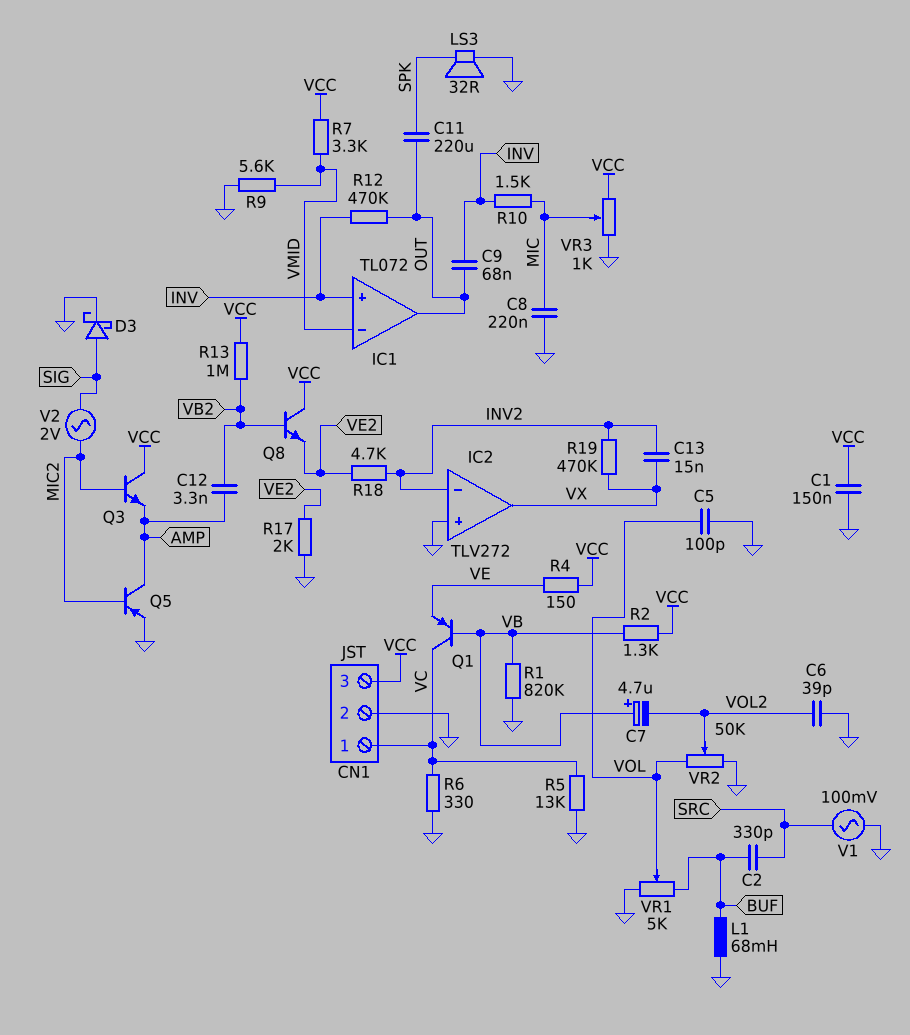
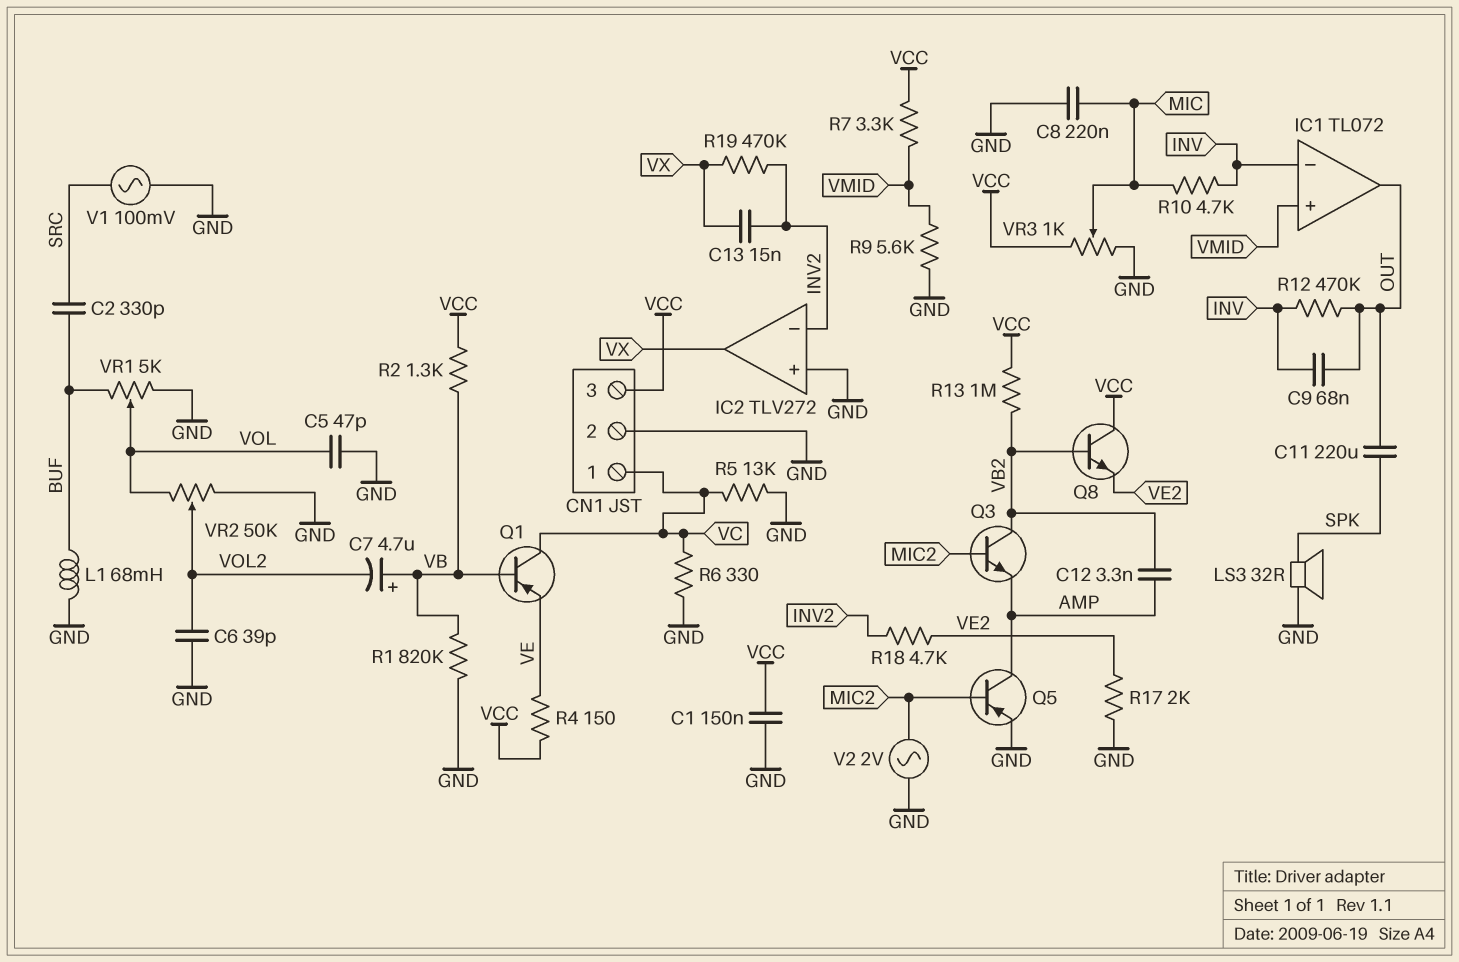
C5: 100pF (GND, VOL) -> 47pF (GND, VOL)
D3: schottky (A SIG, K GND) -> none
IC1 pin in+: INV -> VMID
IC1 pin in-: VMID -> INV
Q3: NPN (B MIC2, C VCC, E AMP) -> NPN (B MIC2, C VB2, E AMP)
R10: 1.5k (INV, MIC) -> 4.7k (INV, MIC)
V2: AC 2V (MIC2, SIG) -> AC 2V (GND, MIC2)

